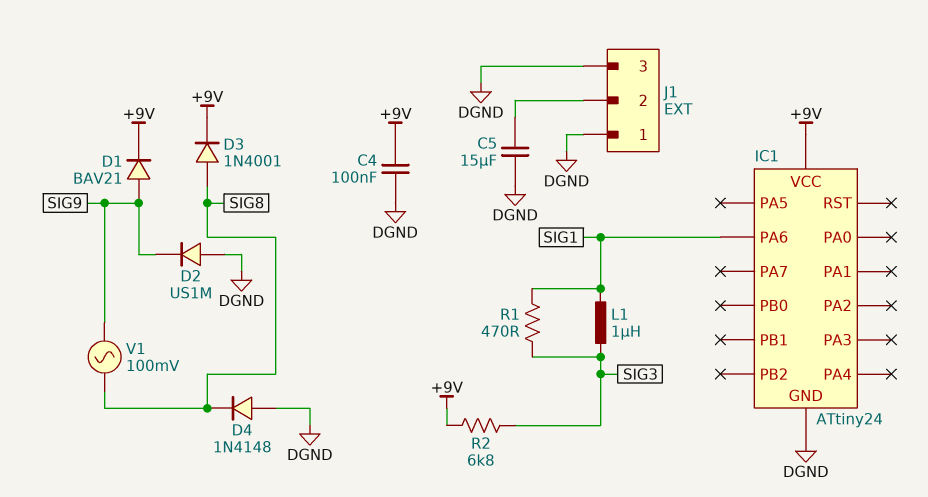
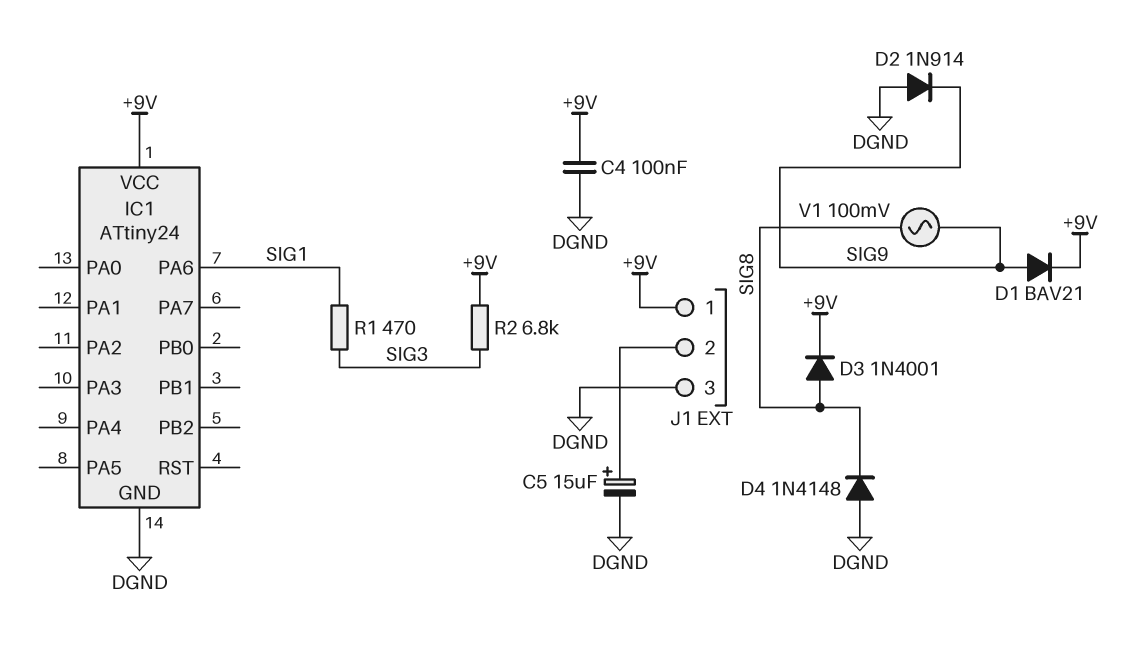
C5: 15uF (DGND, J1/2) -> 15uF (plus J1/2, minus DGND)
D2: diode US1M (A DGND, K SIG9) -> diode 1N914 (A DGND, K SIG9)
J1 pin 1: DGND -> +9V
L1: 1uH (SIG1, SIG3) -> none

